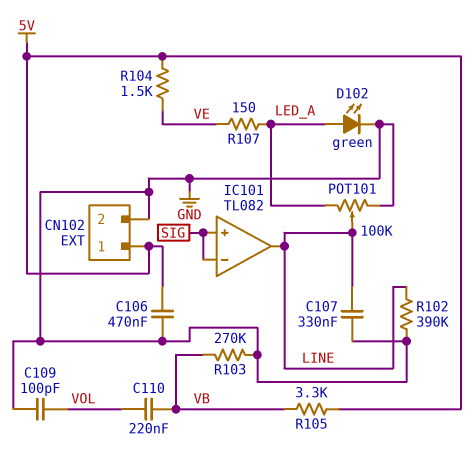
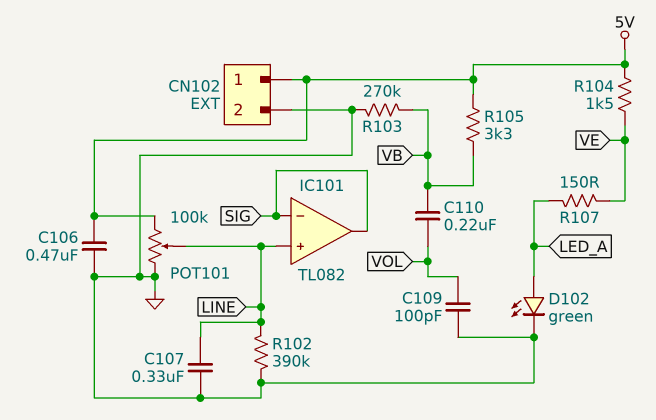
IC101 pin in+: SIG -> LINE
IC101 pin out: LINE -> SIG
POT101: 100k (GND, LED_A, wiper LINE) -> 100k (5V, GND, wiper LINE)

